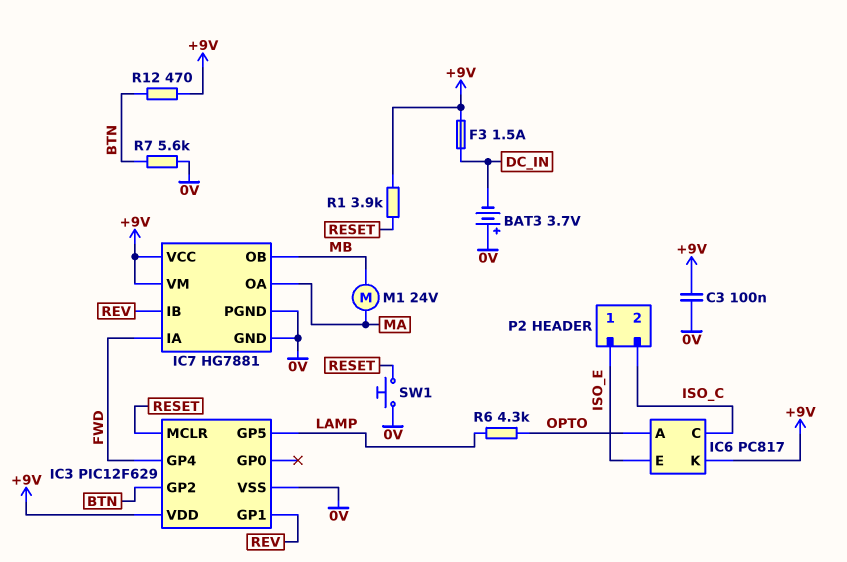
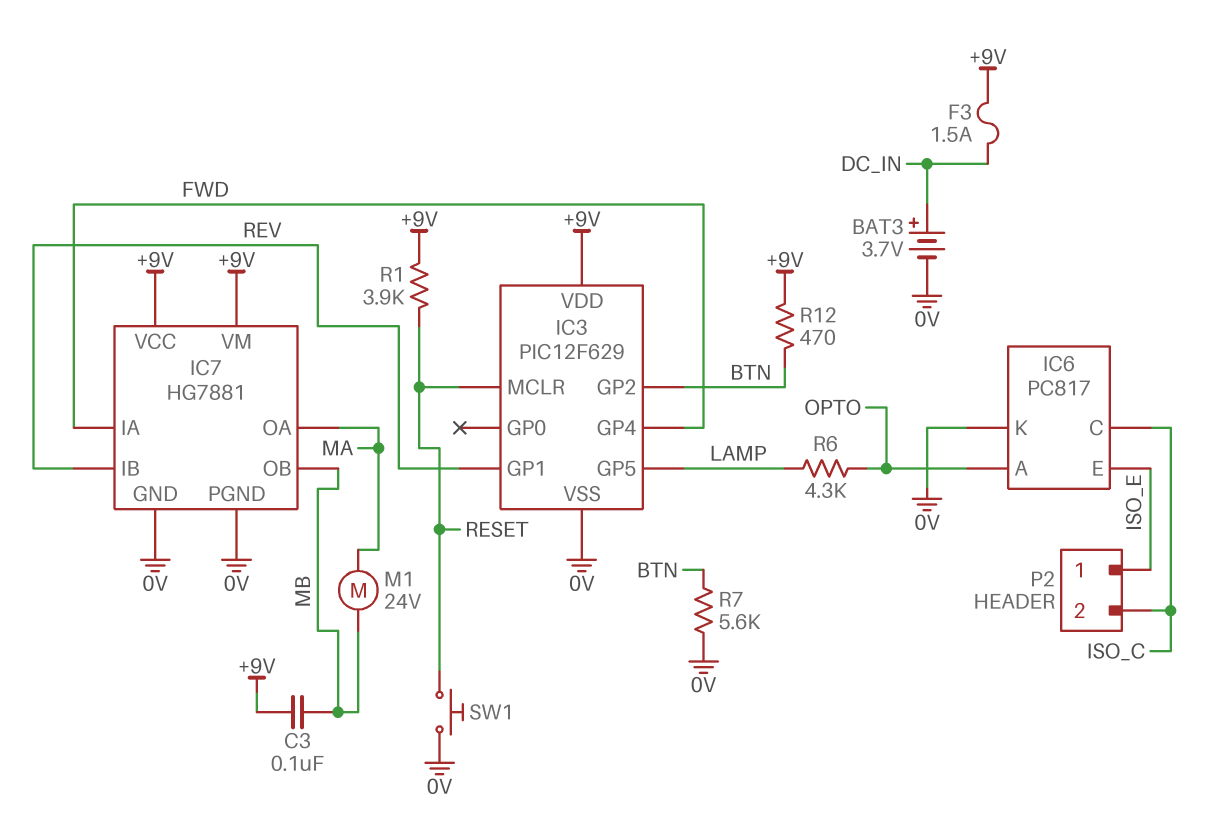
BAT3: 3.7V (plus 0V, minus DC_IN) -> 3.7V (plus DC_IN, minus 0V)
C3: 100nF (+9V, 0V) -> 100nF (+9V, MB)
IC6 pin K: +9V -> 0V

